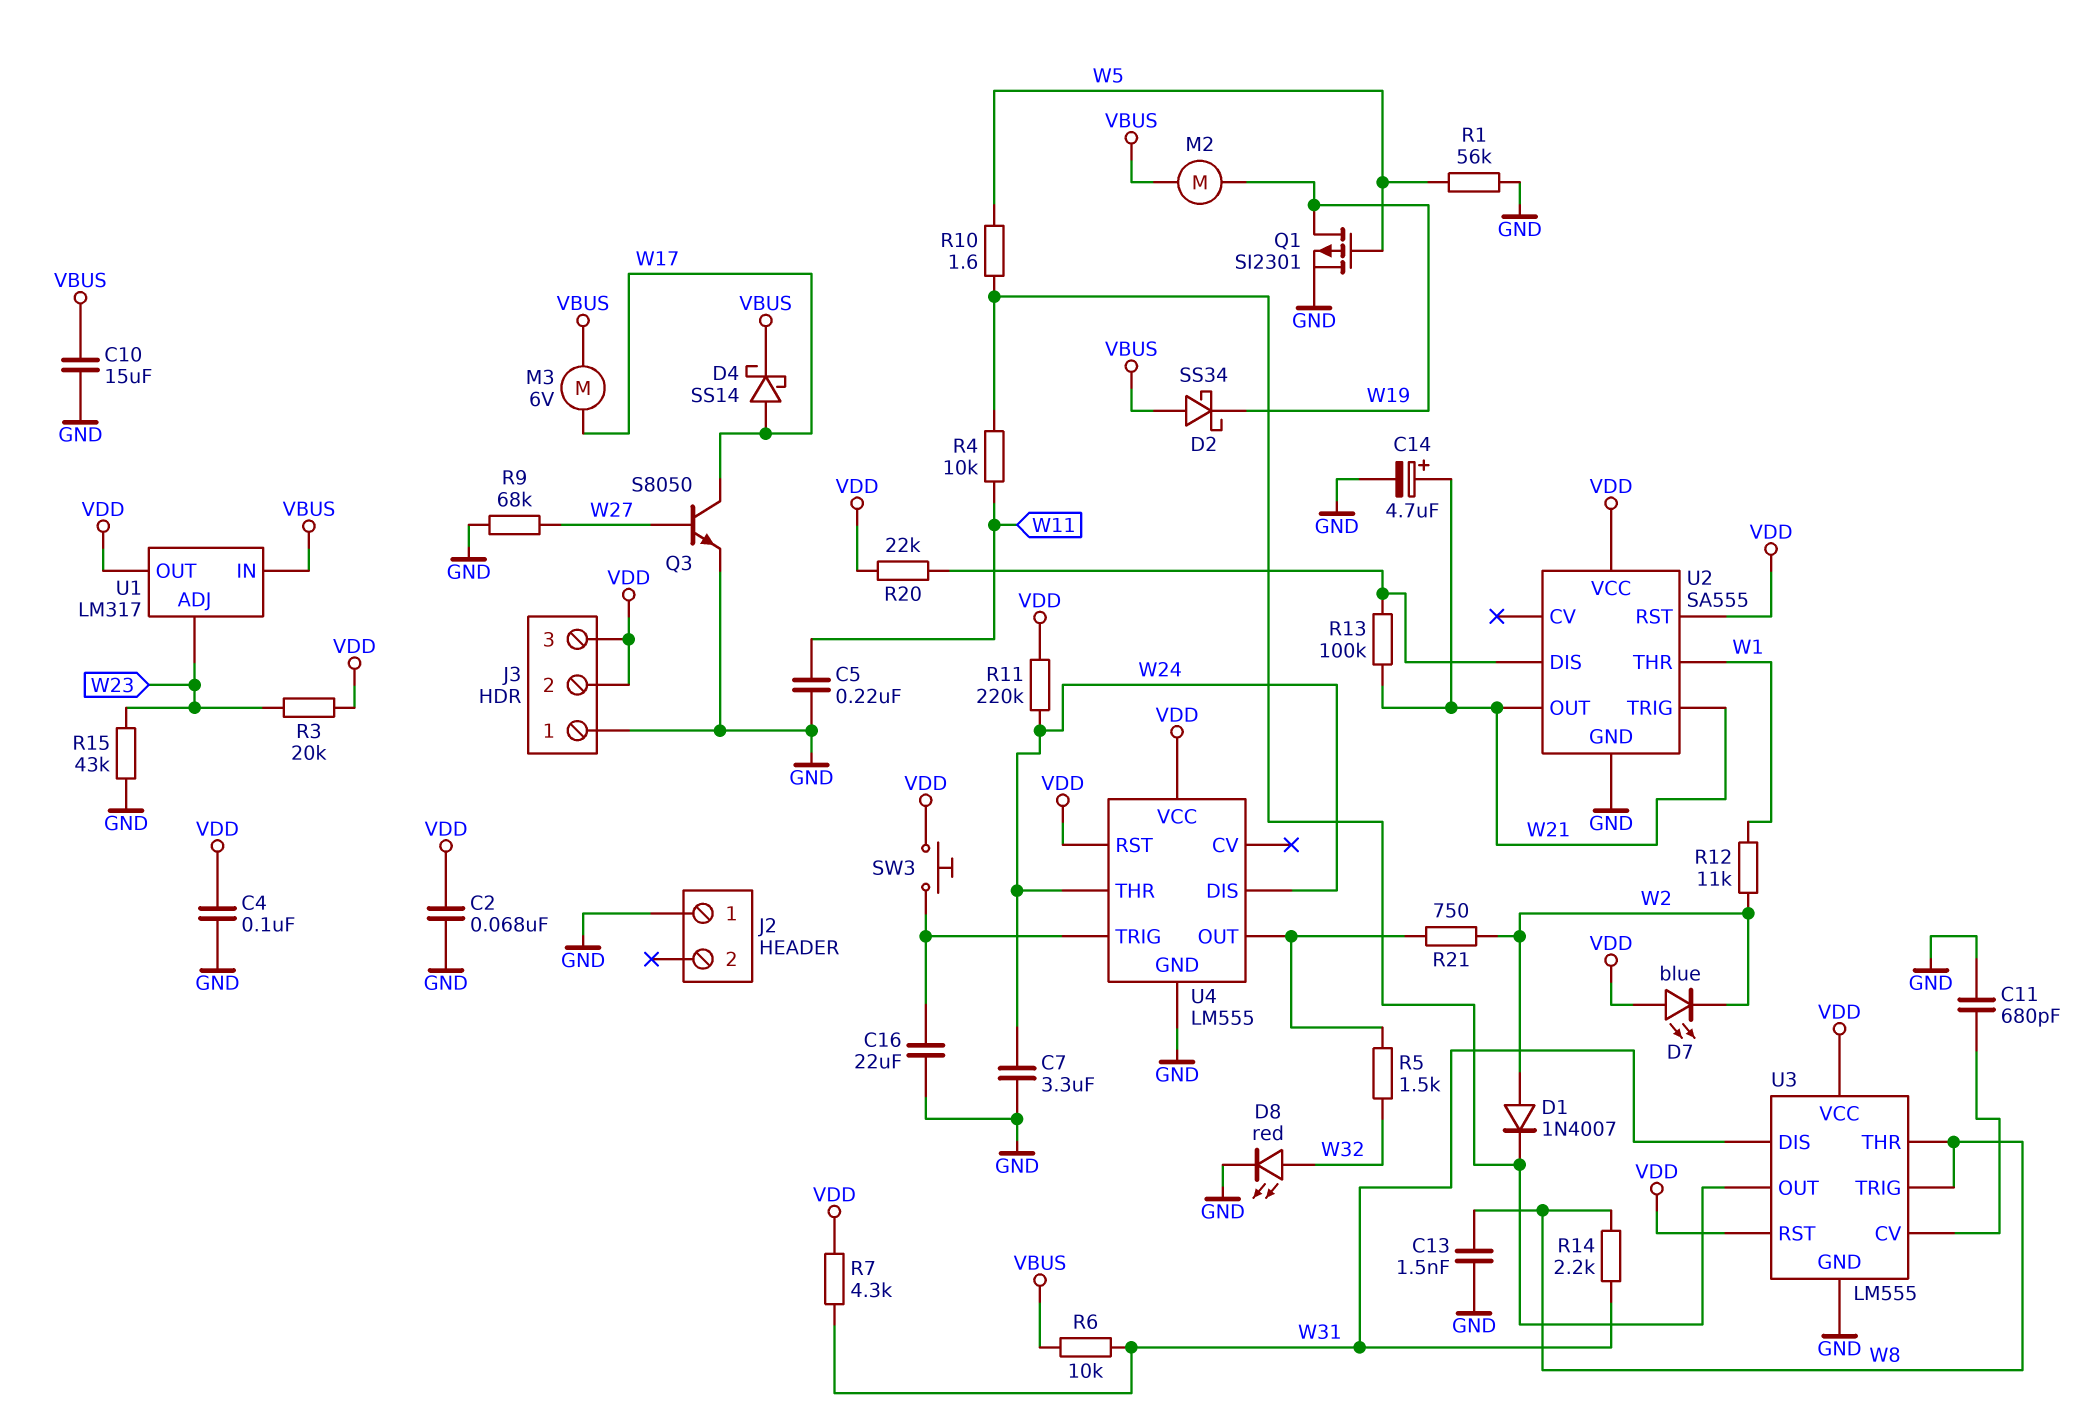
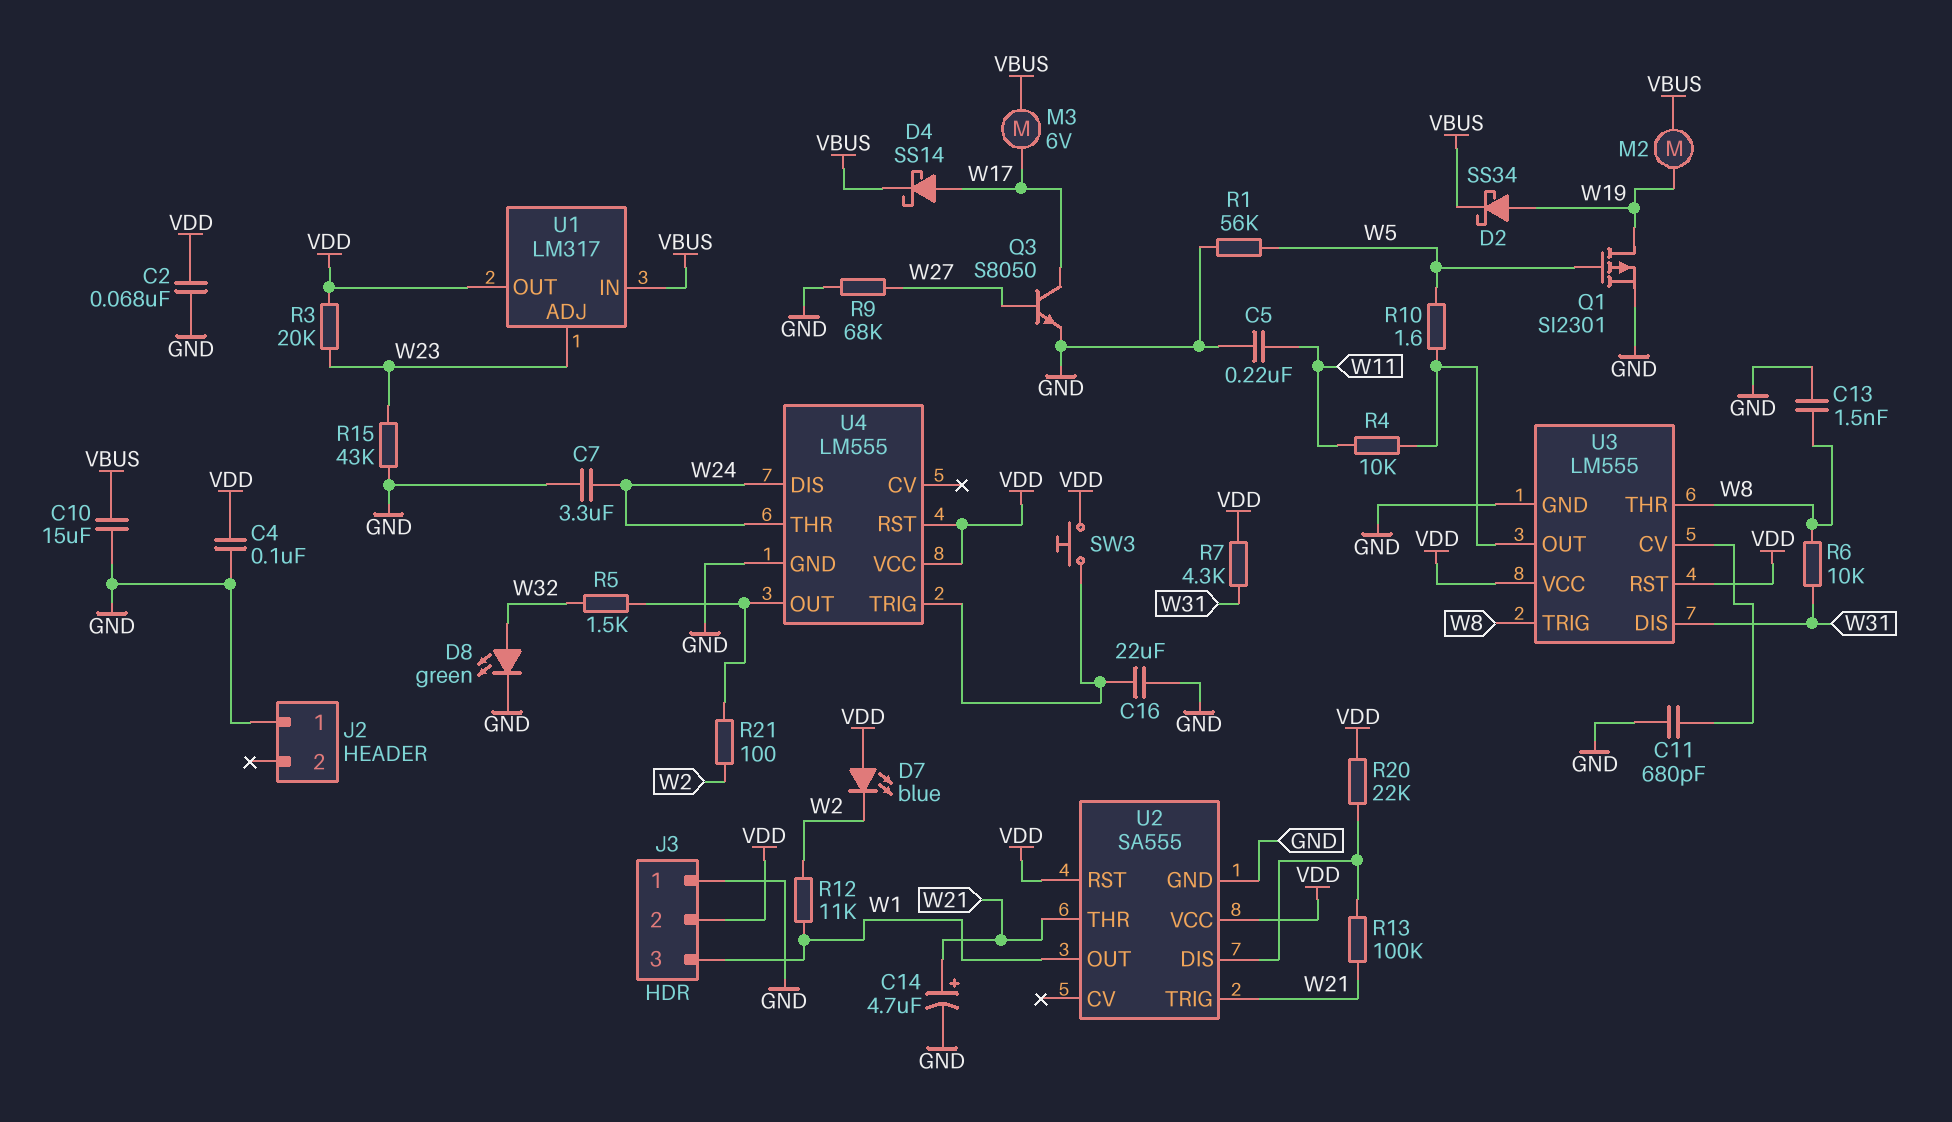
D1: diode 1N4007 (A W2, K U3/OUT) -> none
D2: schottky SS34 (A VBUS, K W19) -> schottky SS34 (A W19, K VBUS)
D8: LED red (A W32, K GND) -> LED green (A W32, K GND)
J3 pin 3: VDD -> W1
R6: 10k (VBUS, W31) -> 10k (W8, W31)
R11: 220k (VDD, W24) -> none
R14: 2.2k (W8, W31) -> none
R21: 750 (U4/OUT, W2) -> 100 (U4/OUT, W2)
U2 pin OUT: W21 -> W1
U2 pin THR: W1 -> W21

